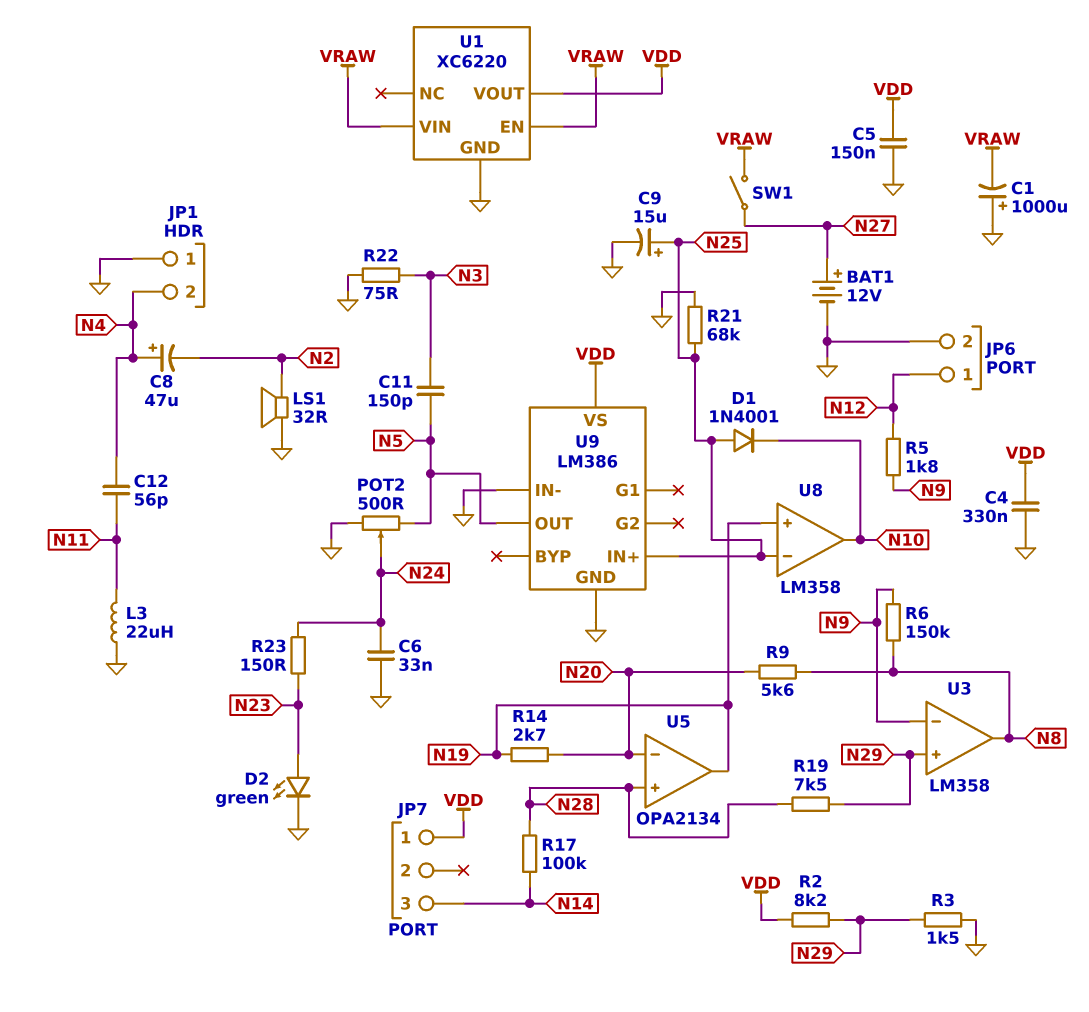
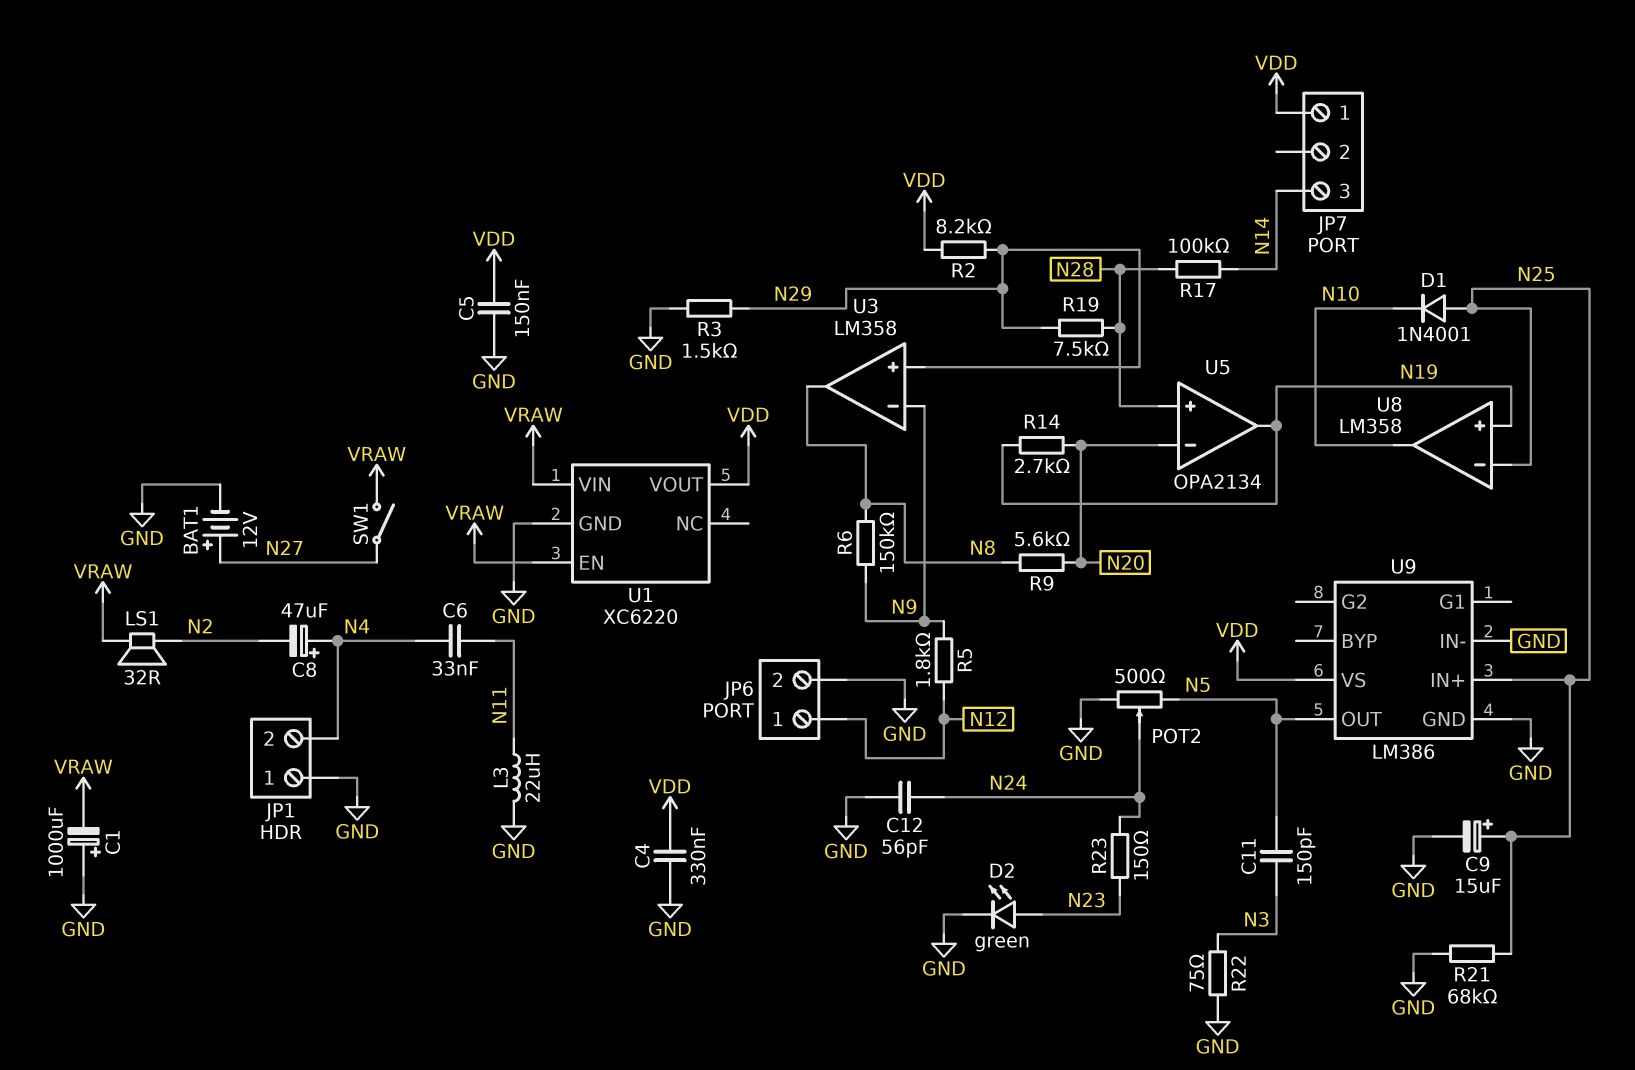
C6: 33nF (GND, N24) -> 33nF (N4, N11)
C12: 56pF (N4, N11) -> 56pF (GND, N24)
LS1: speaker 32R (GND, N2) -> speaker 32R (N2, VRAW)

